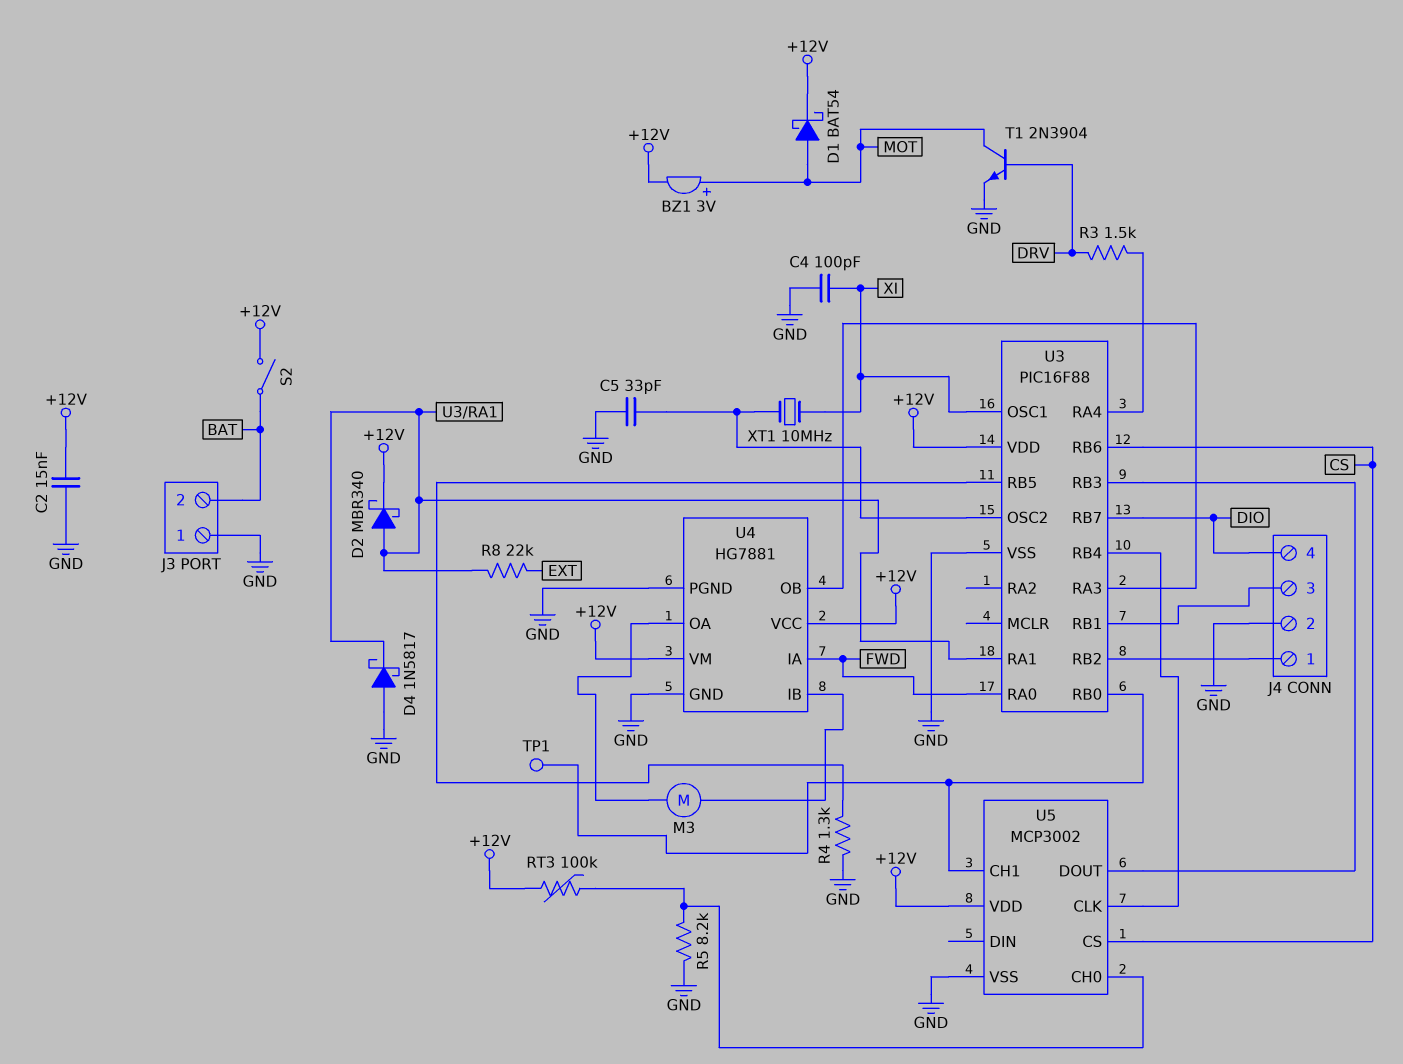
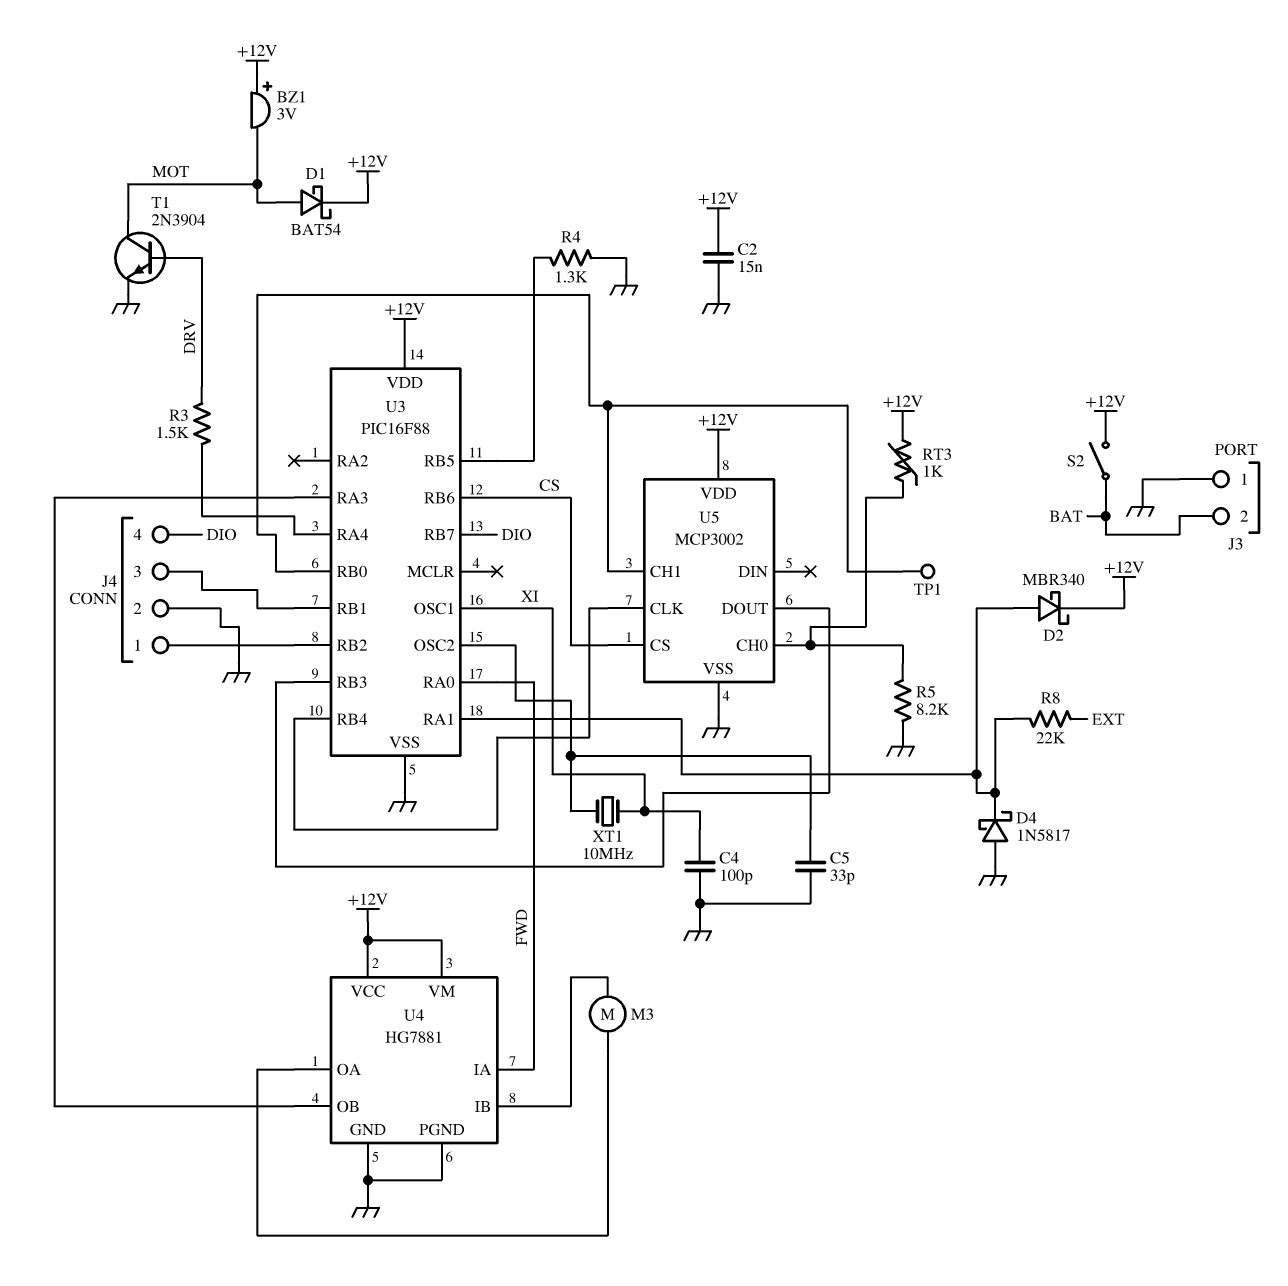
BZ1: buzzer 3V (plus MOT, minus +12V) -> buzzer 3V (plus +12V, minus MOT)
RT3: 100k (+12V, U5/CH0) -> 1k (+12V, U5/CH0)

